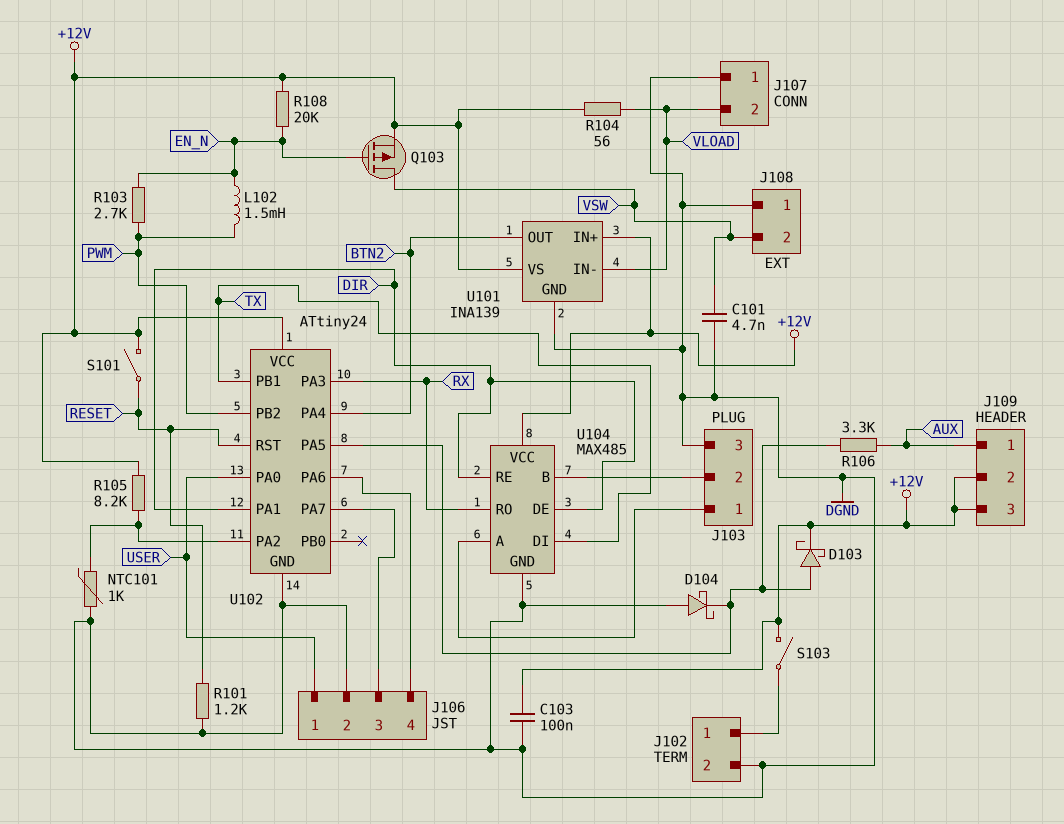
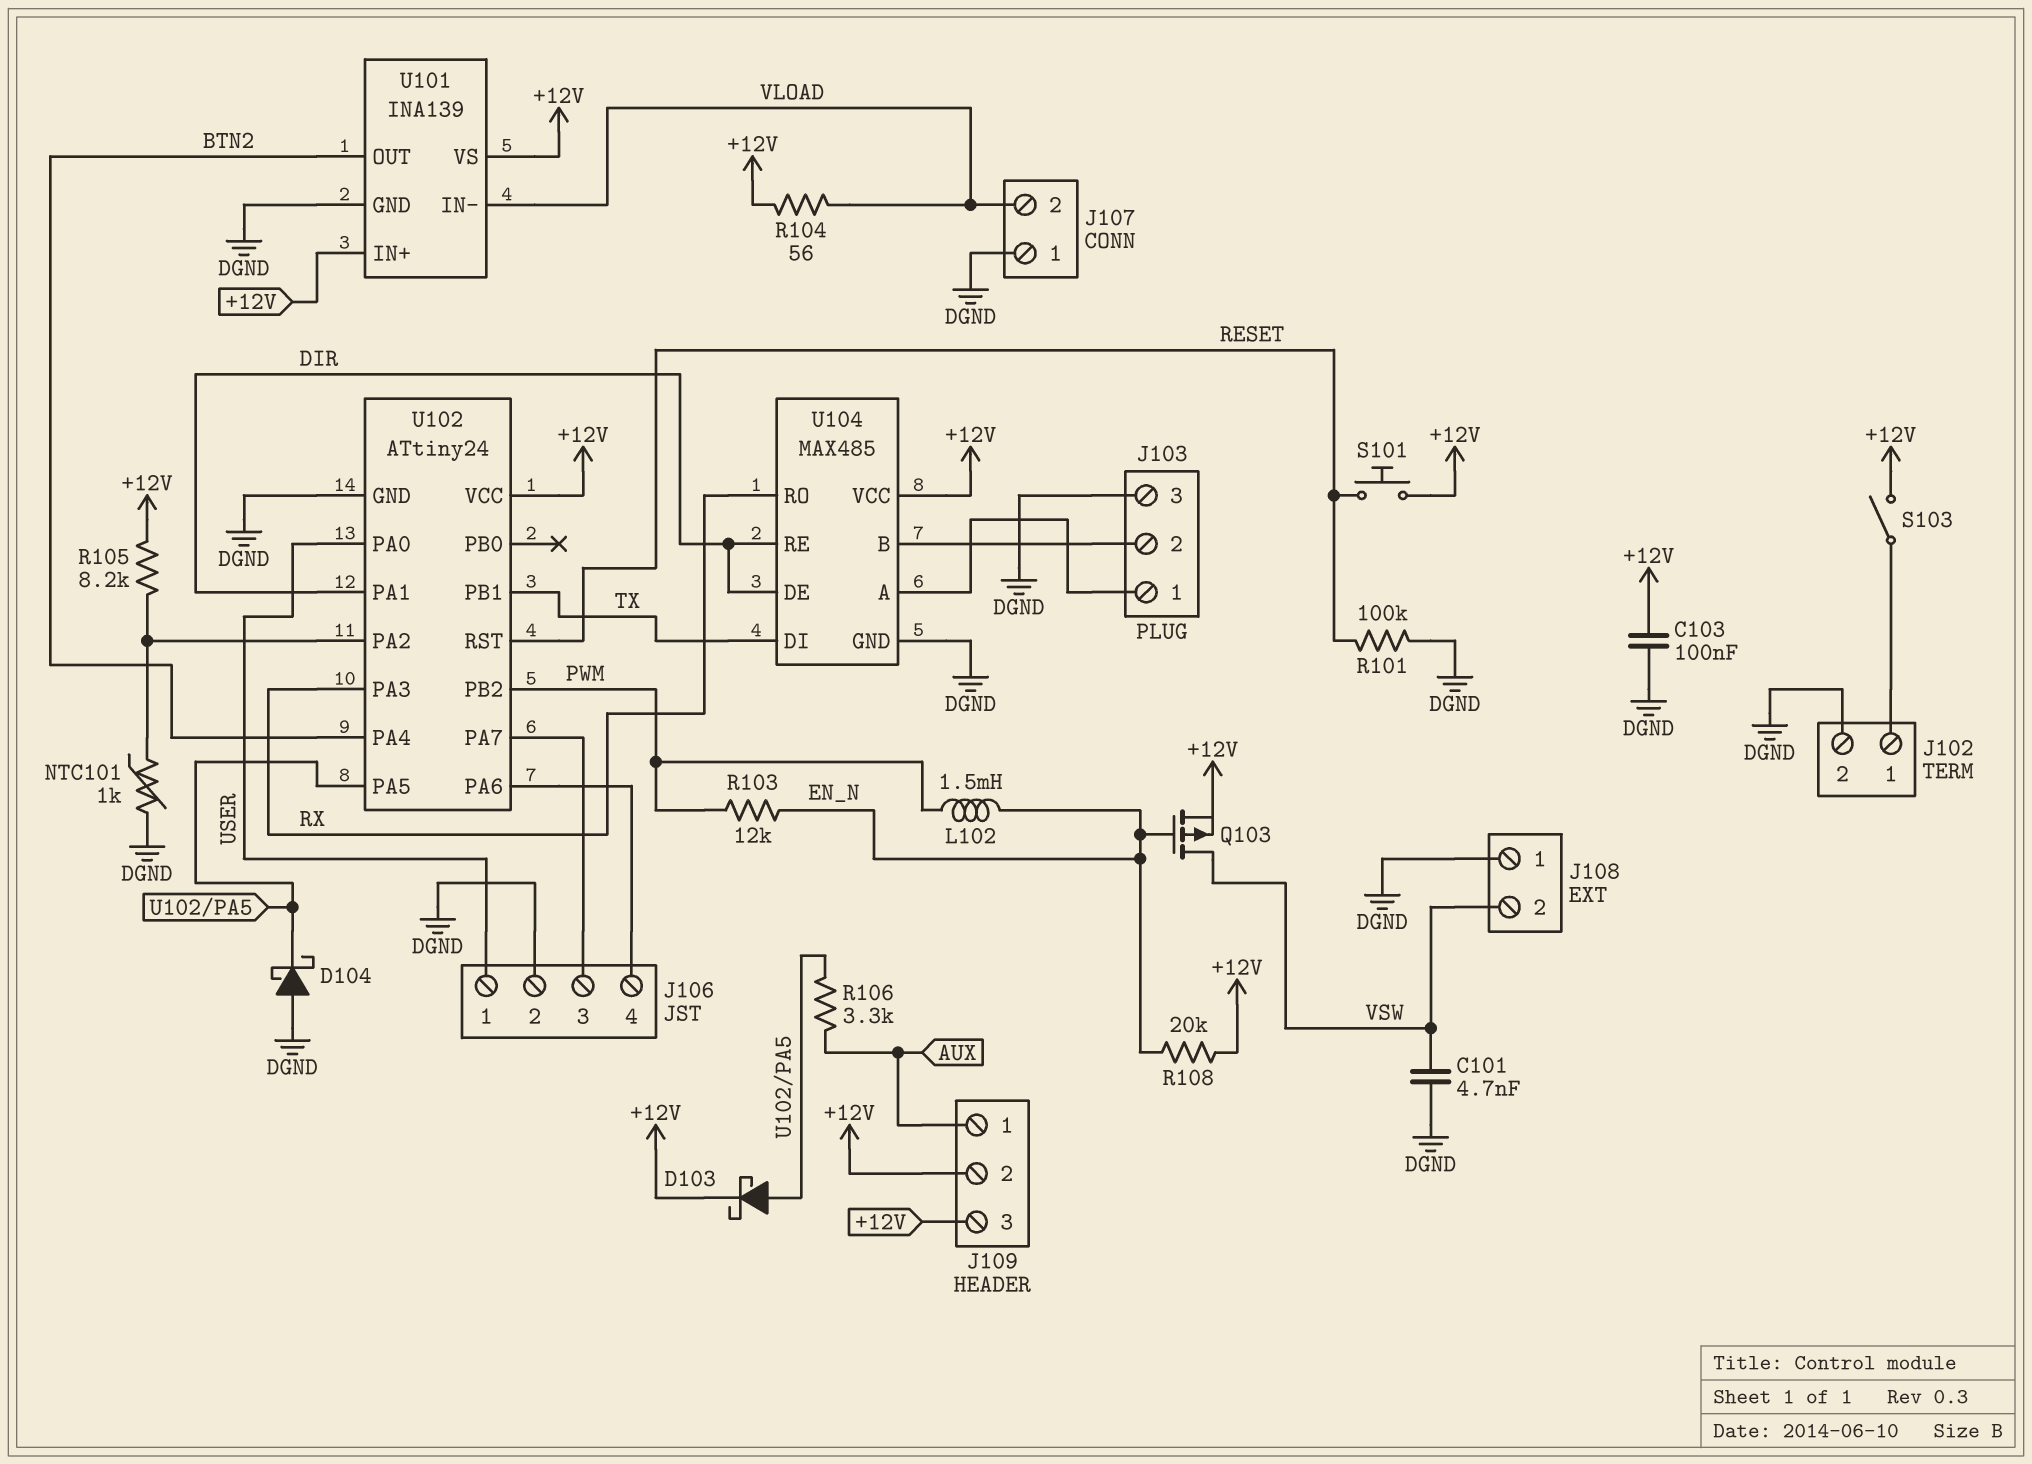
R101: 1.2k (DGND, RESET) -> 100k (DGND, RESET)
R103: 2.7k (EN_N, PWM) -> 12k (EN_N, PWM)
S101: switch (+12V, RESET) -> button (+12V, RESET)

